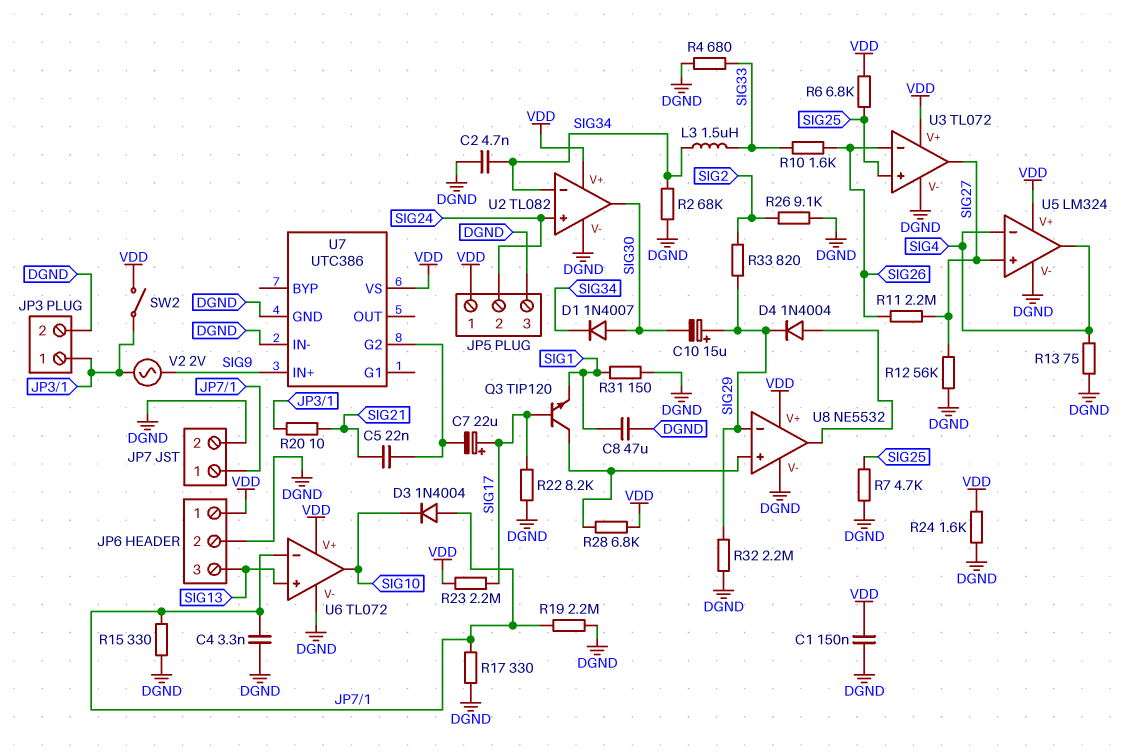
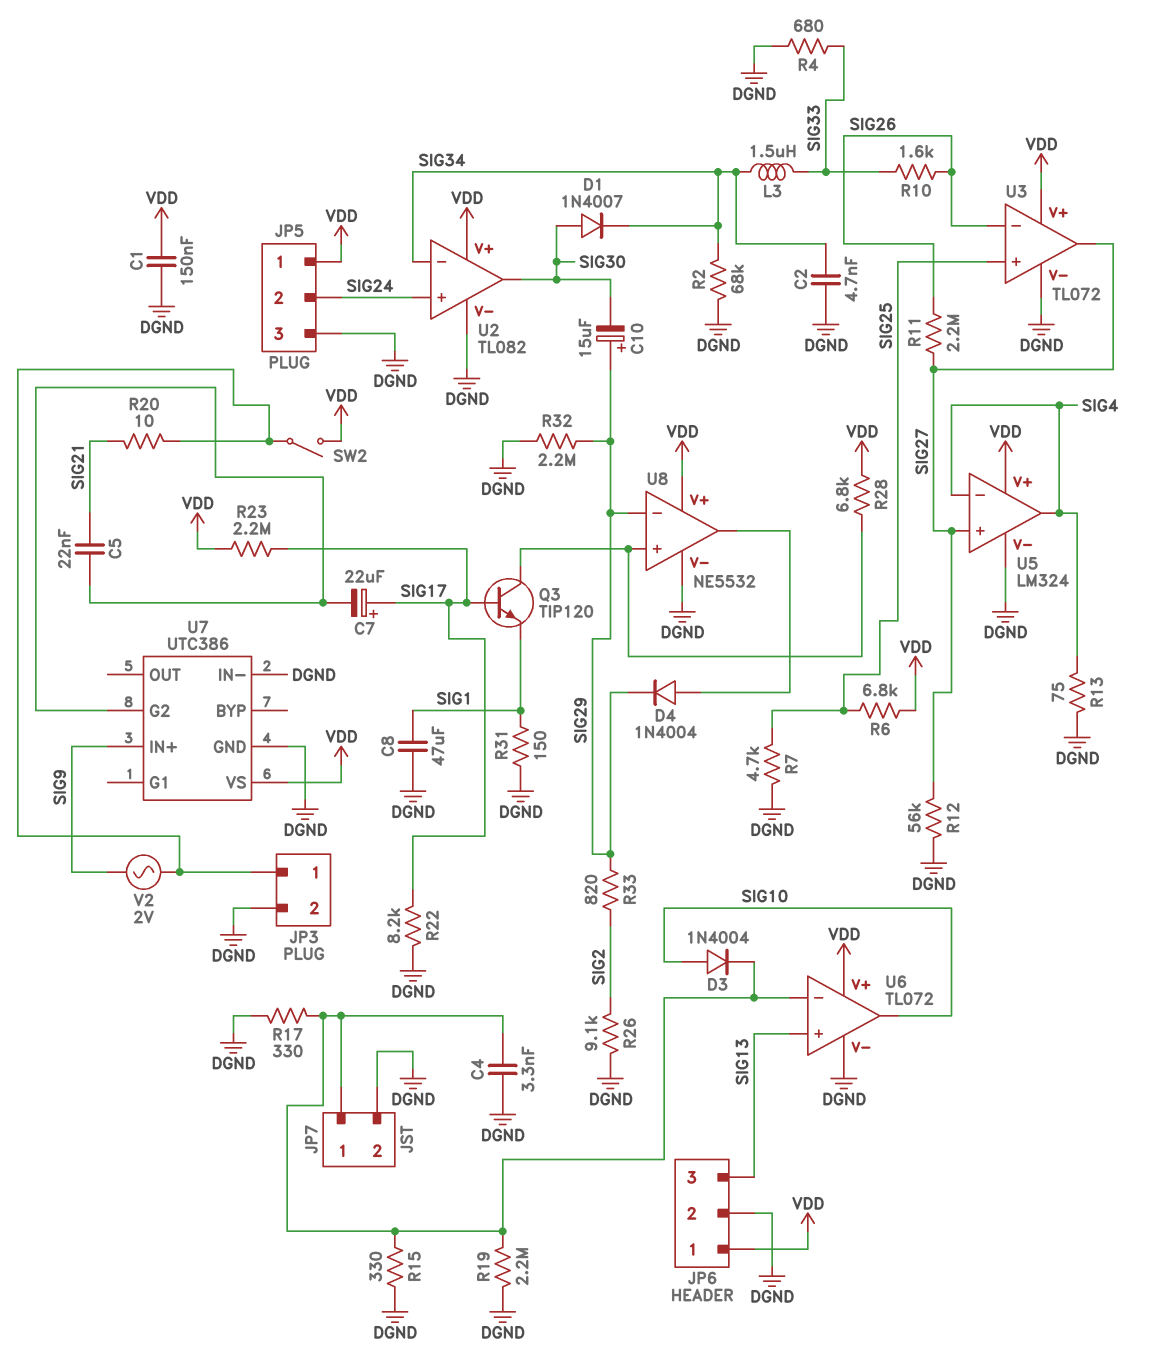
D3: diode 1N4004 (A JP7/1, K SIG10) -> diode 1N4004 (A SIG10, K JP7/1)
R24: 1.6k (DGND, VDD) -> none

